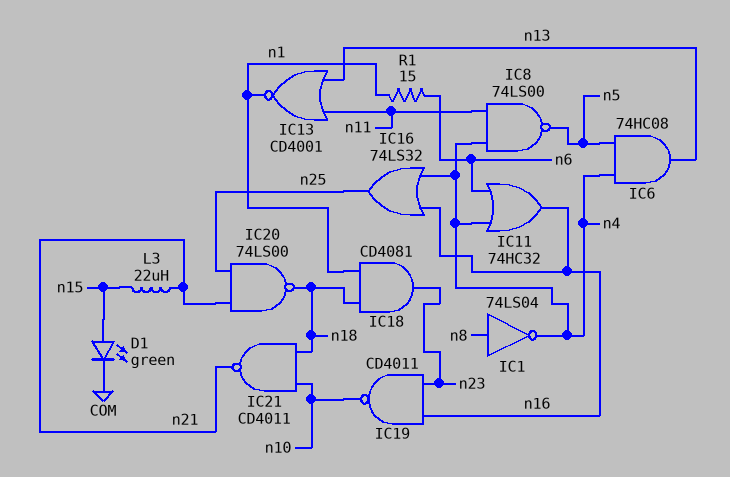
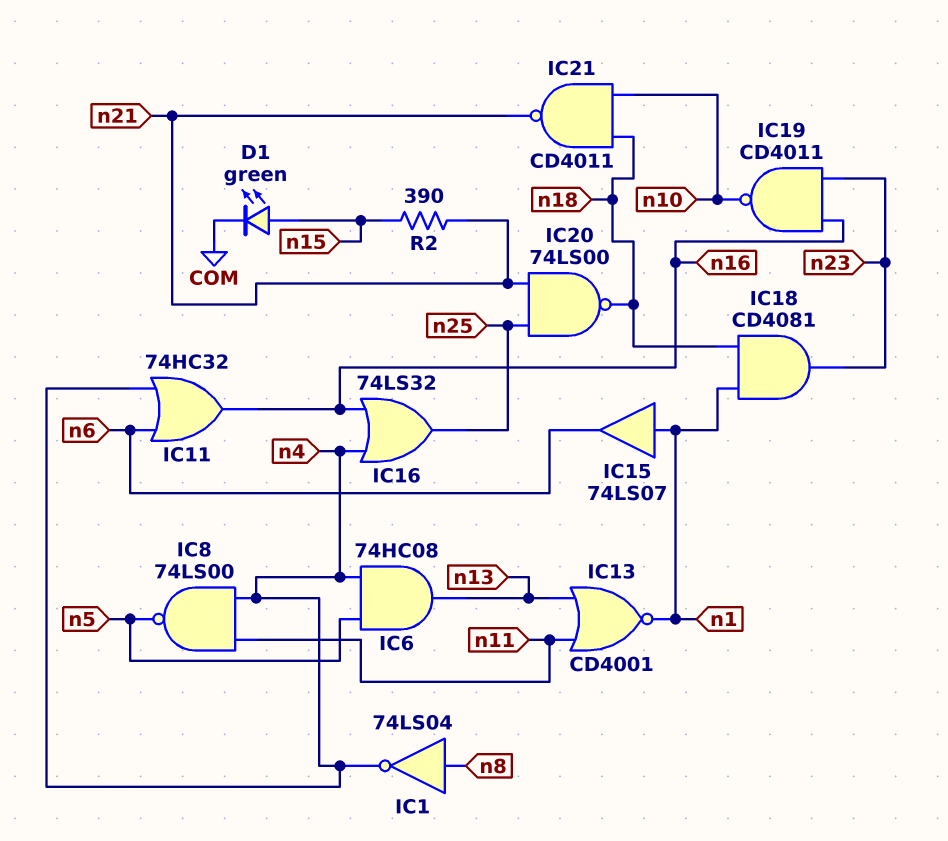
IC15: none -> buffer 74LS07 (in n1, out n6)
L3: 22uH (n15, n21) -> none
R1: 15 (n1, n6) -> none
R2: none -> 390 (n15, n21)

